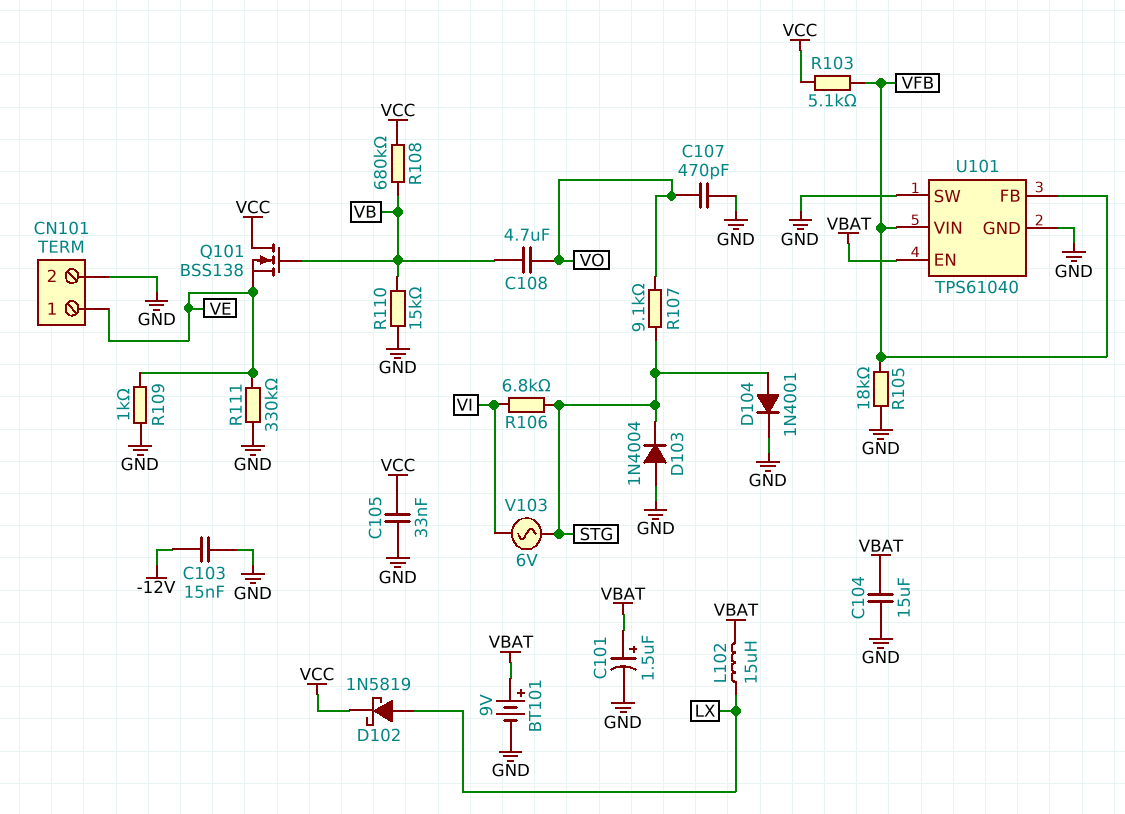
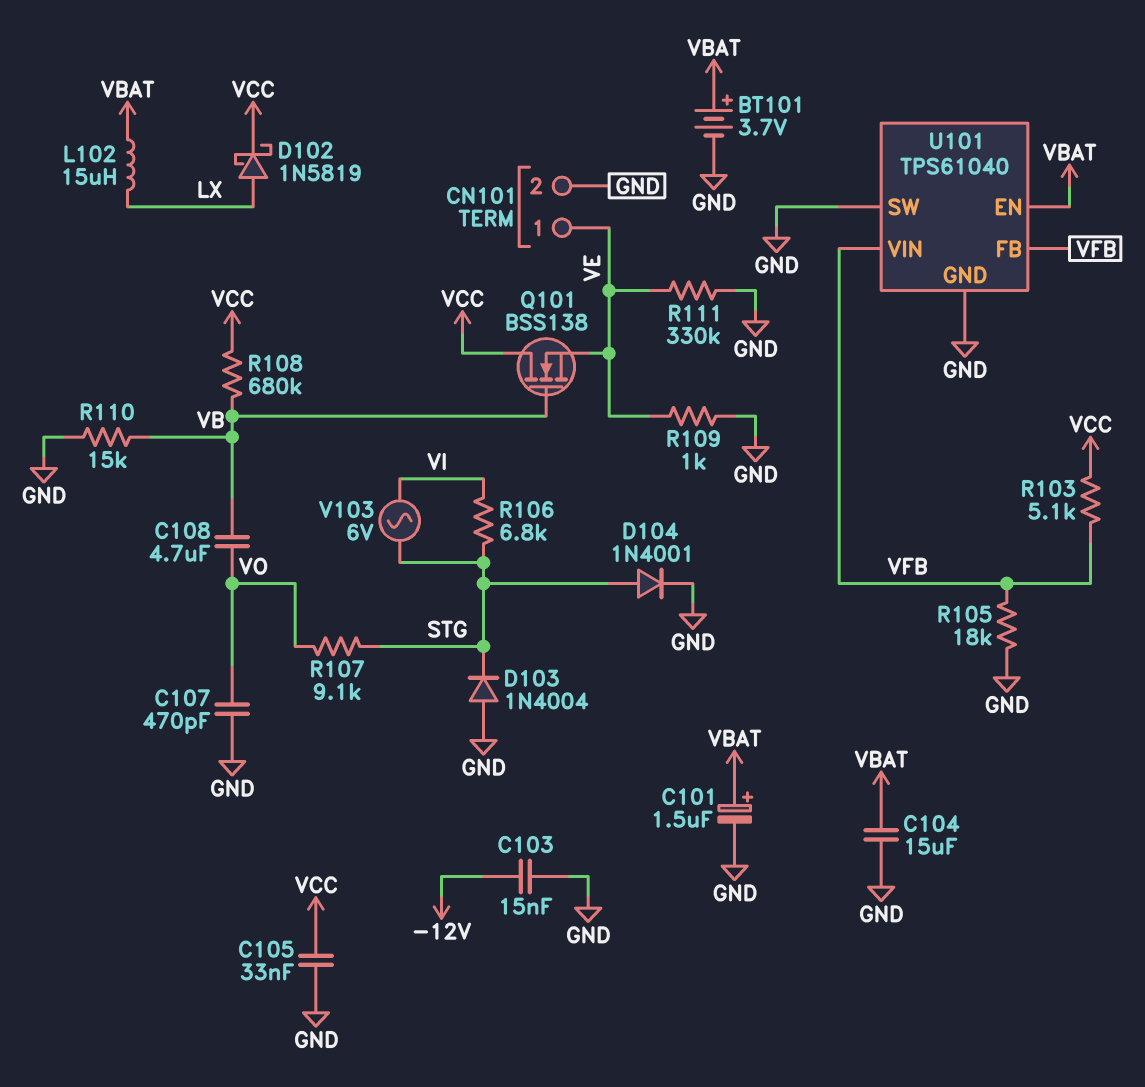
BT101: 9V (plus VBAT, minus GND) -> 3.7V (plus VBAT, minus GND)

